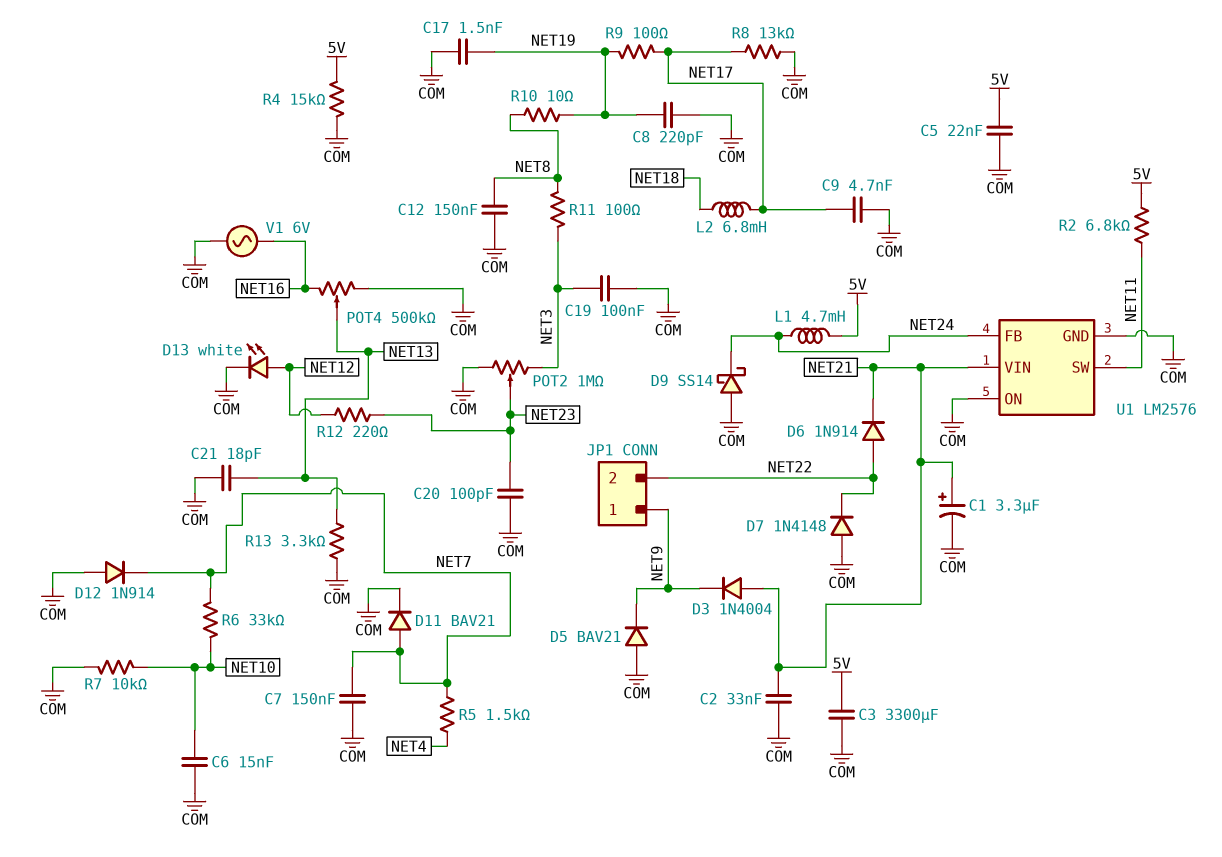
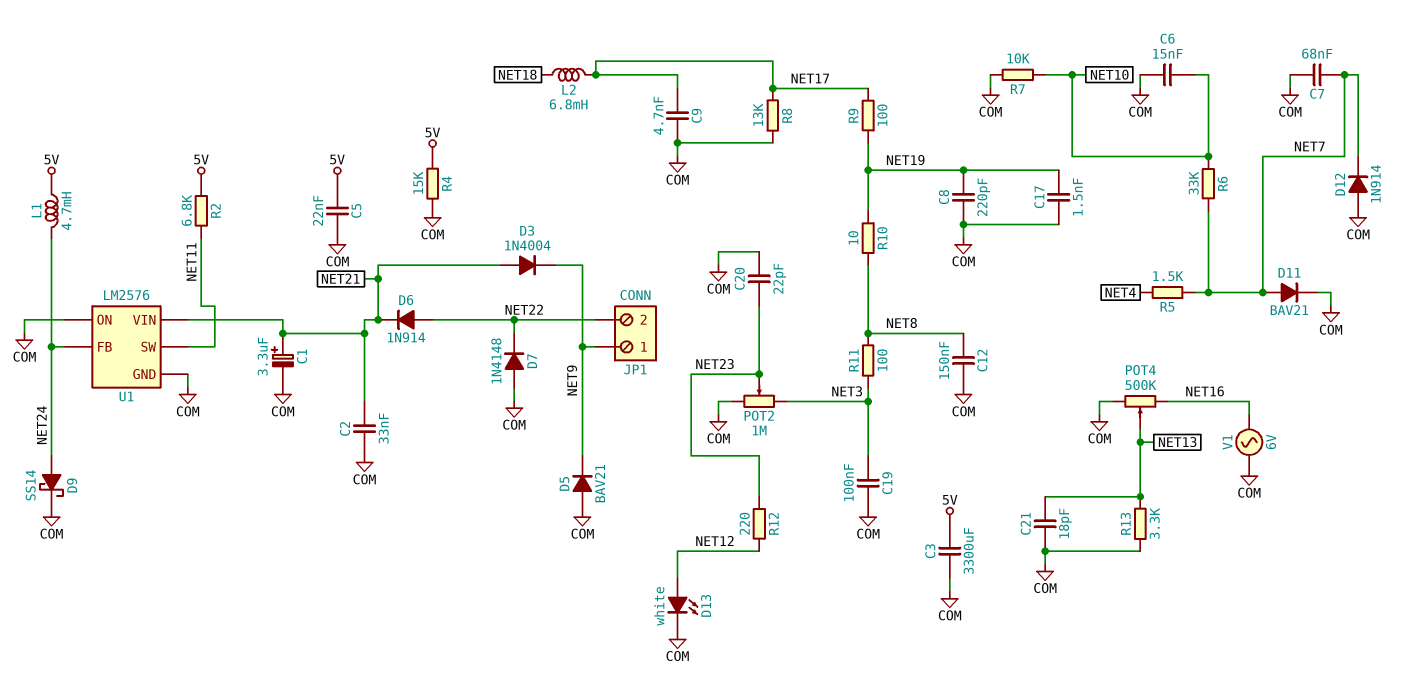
C7: 150nF (COM, NET7) -> 68nF (COM, NET7)
C20: 100pF (COM, NET23) -> 22pF (COM, NET23)
D9: schottky SS14 (A COM, K NET24) -> schottky SS14 (A NET24, K COM)

